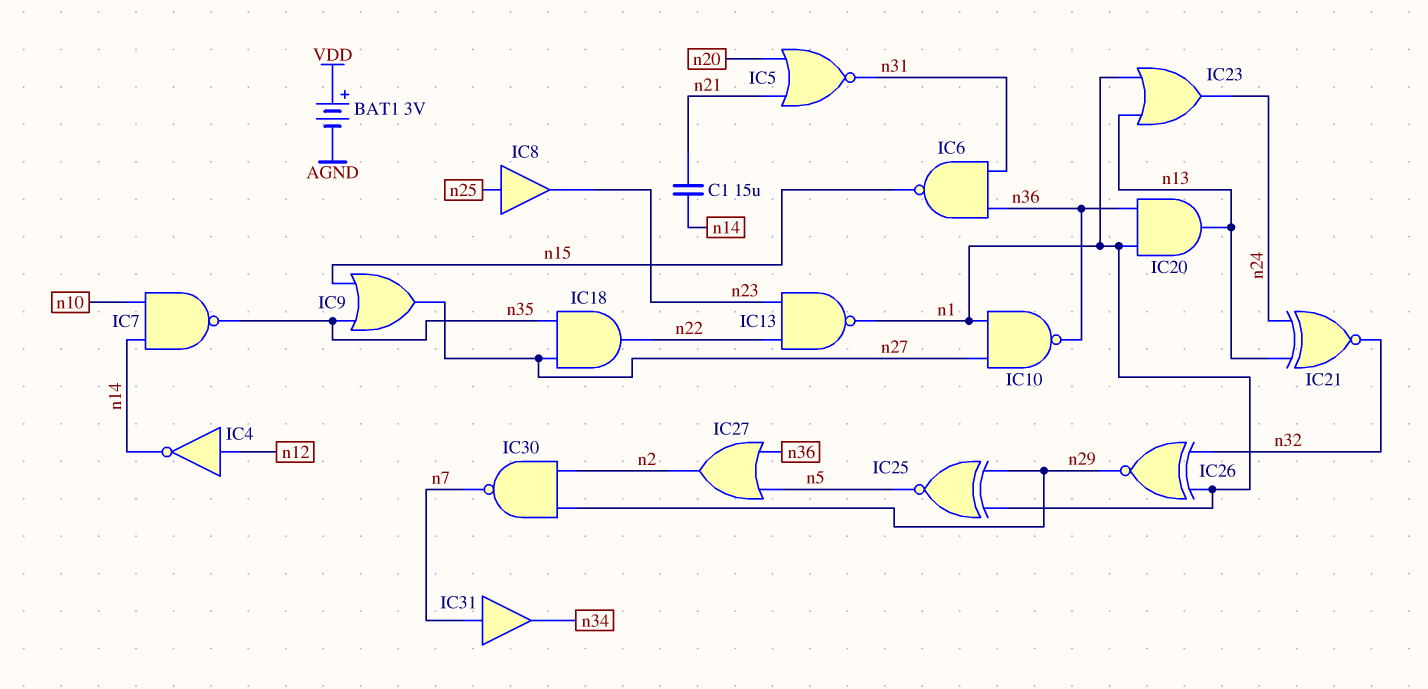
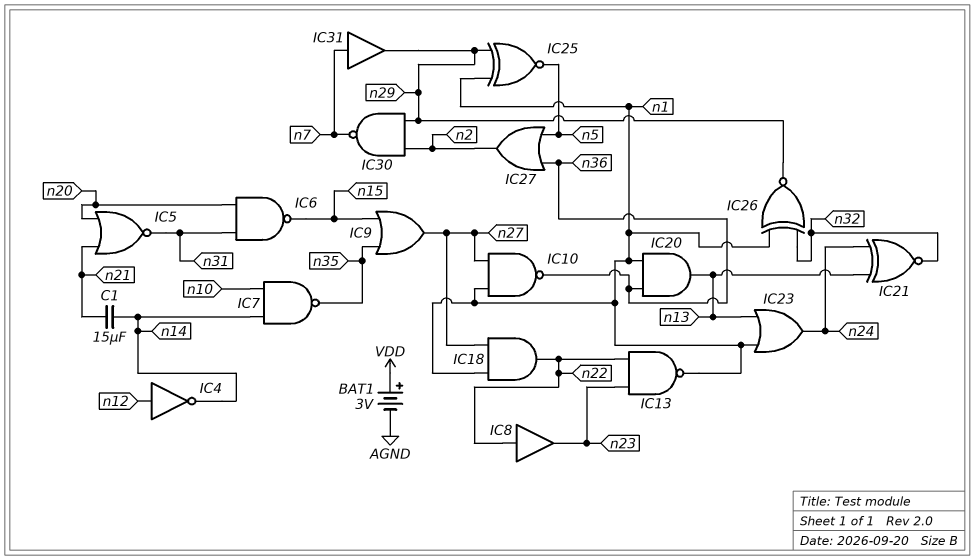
IC6: NAND (in n31, in n36, out n15) -> NAND (in n20, in n31, out n15)
IC8: buffer (in n25, out n23) -> buffer (in n22, out n23)
IC18: AND (in n27, in n35, out n22) -> AND (in n1, in n27, out n22)
IC31: buffer (in n7, out n34) -> buffer (in n7, out n29)

